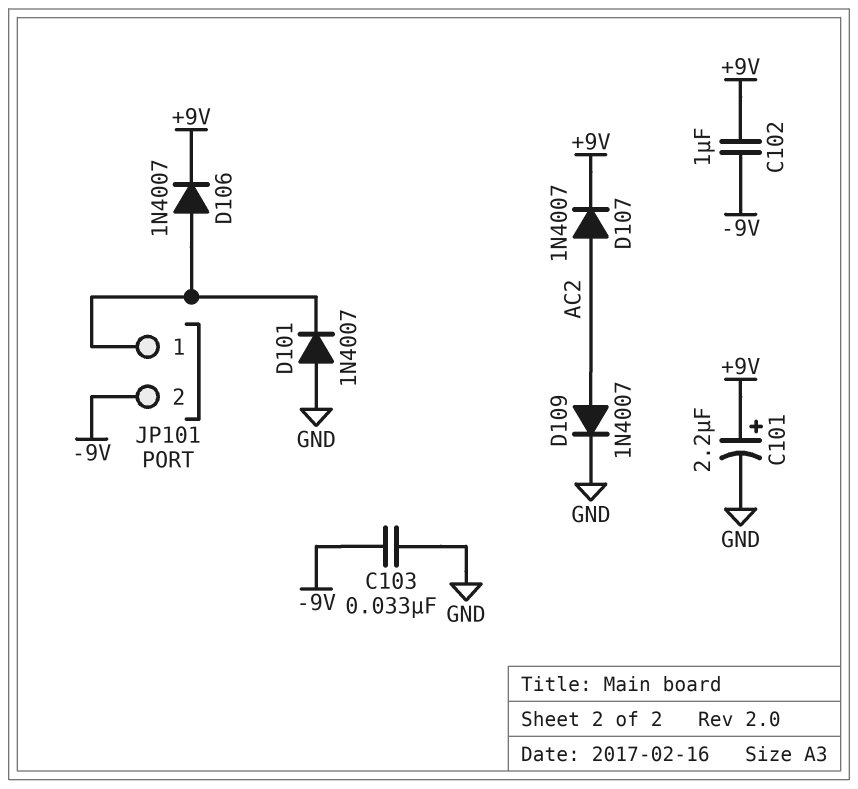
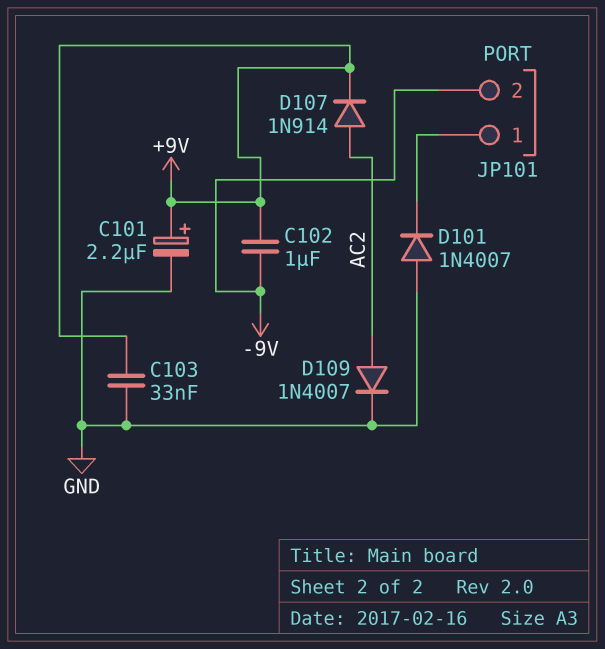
C103: 33nF (-9V, GND) -> 33nF (+9V, GND)
D106: diode 1N4007 (A JP101/1, K +9V) -> none
D107: diode 1N4007 (A AC2, K +9V) -> diode 1N914 (A AC2, K +9V)

